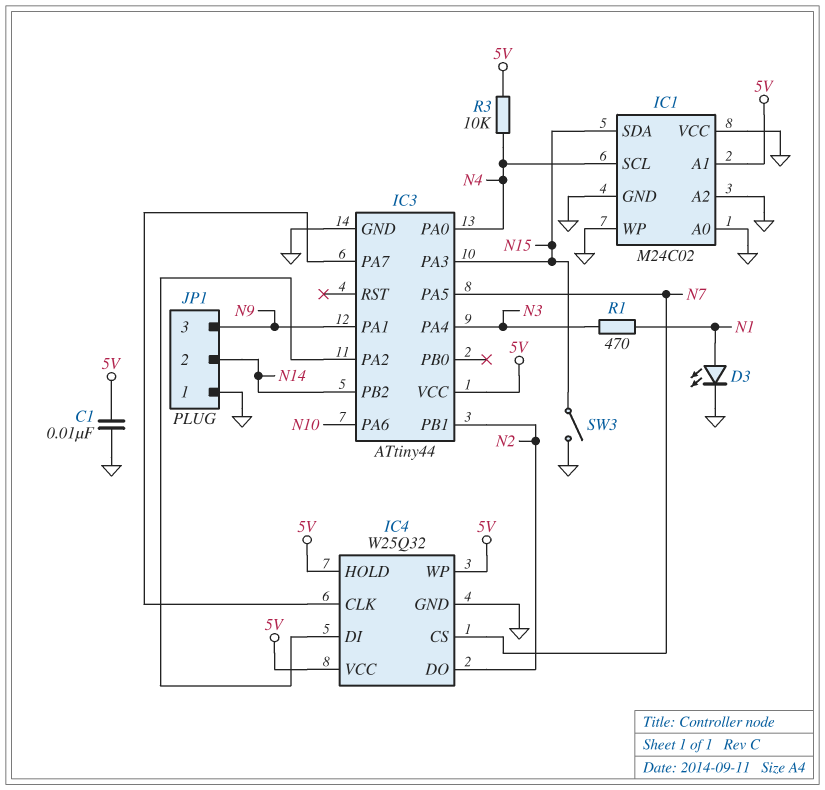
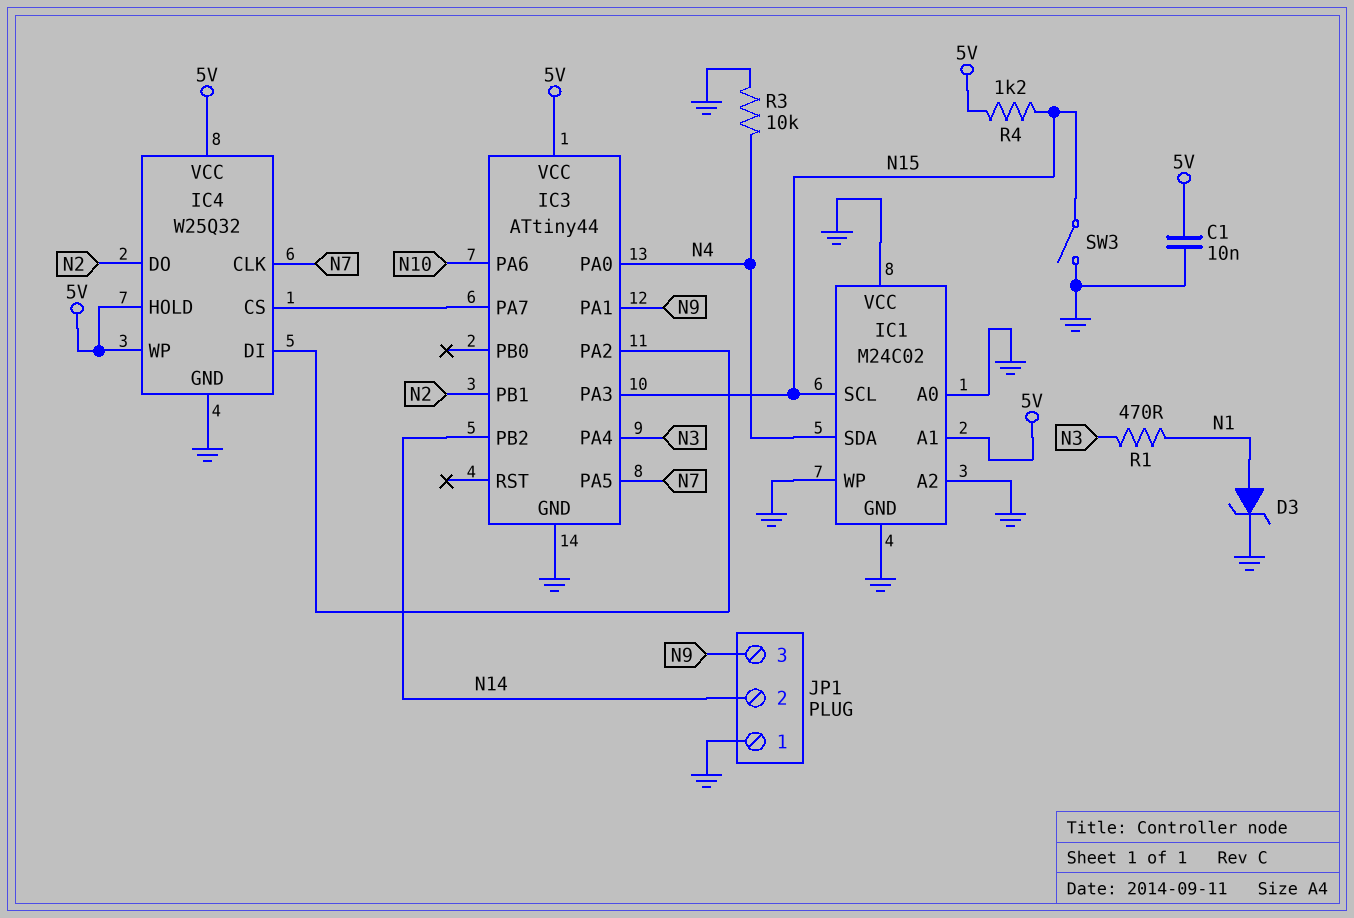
D3: LED (A N1, K GND) -> zener (A N1, K GND)
IC1 pin SCL: N4 -> N15
IC1 pin SDA: N15 -> N4
IC4 pin CLK: IC3/PA7 -> N7
IC4 pin CS: N7 -> IC3/PA7
R3: 10k (5V, N4) -> 10k (GND, N4)
R4: none -> 1.2k (5V, N15)

